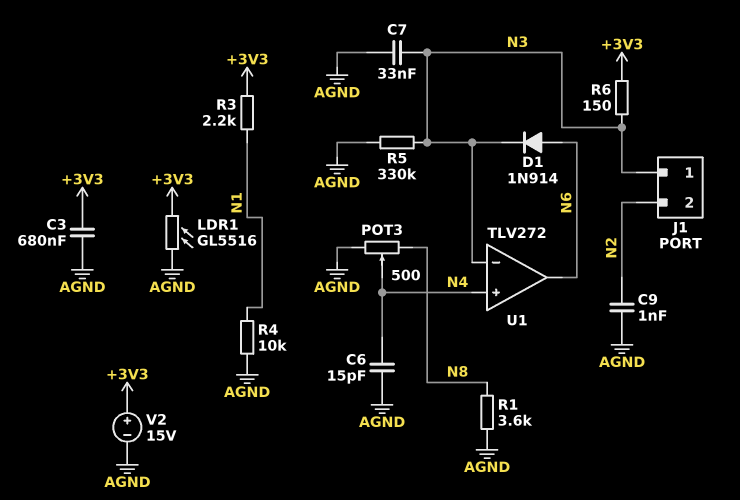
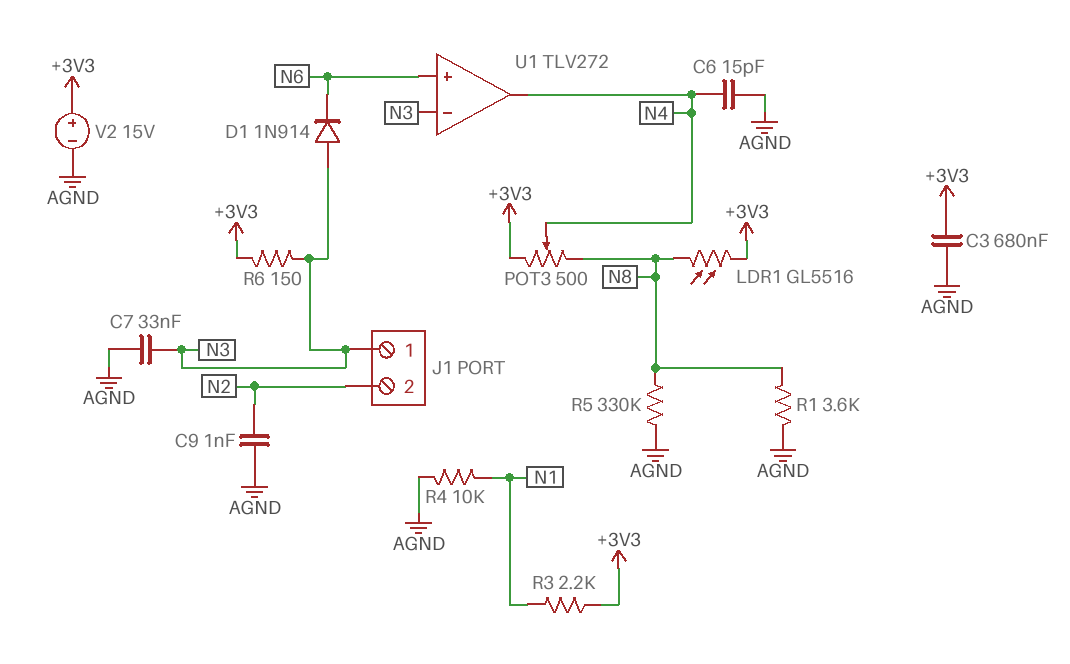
D1: diode 1N914 (A N6, K N3) -> diode 1N914 (A N3, K N6)
LDR1: GL5516 (+3V3, AGND) -> GL5516 (+3V3, N8)
POT3: 500 (AGND, N8, wiper N4) -> 500 (+3V3, N8, wiper N4)
R5: 330k (AGND, N3) -> 330k (AGND, N8)
U1 pin in+: N4 -> N6
U1 pin out: N6 -> N4

